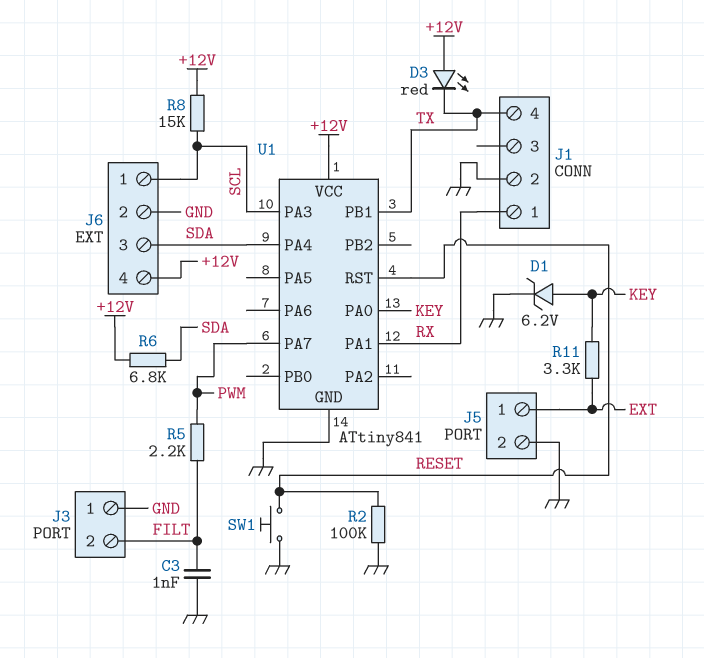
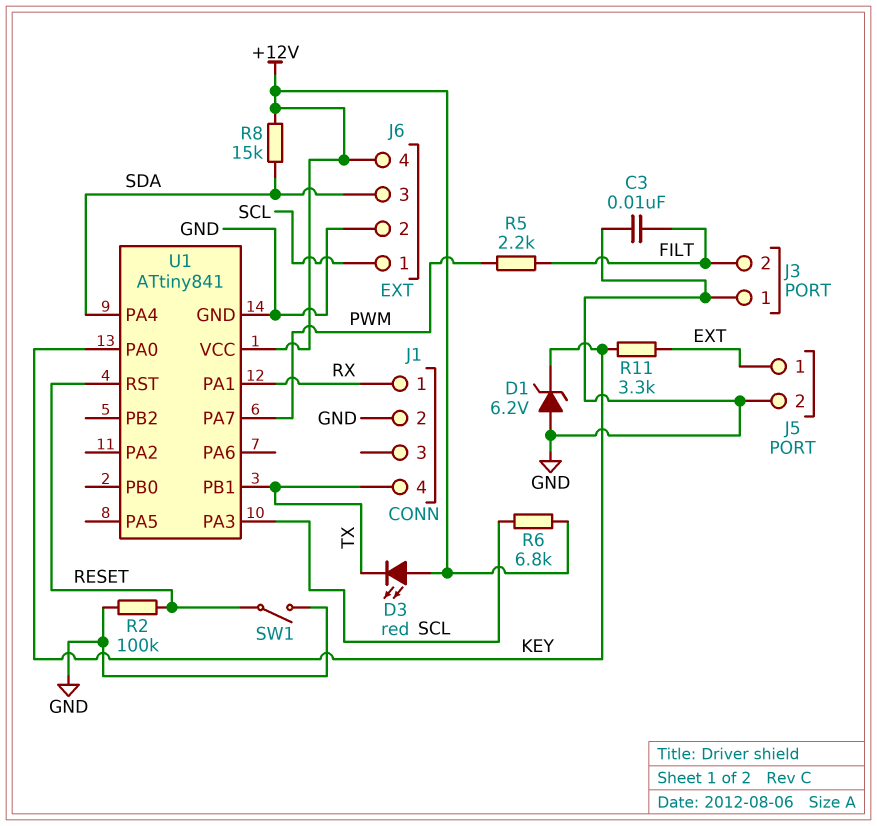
C3: 1nF (FILT, GND) -> 10nF (FILT, GND)
D1: zener 6.2V (A KEY, K GND) -> zener 6.2V (A GND, K KEY)
R6: 6.8k (+12V, SDA) -> 6.8k (+12V, SCL)
R8: 15k (+12V, SCL) -> 15k (+12V, SDA)
SW1: button (GND, RESET) -> switch (GND, RESET)

